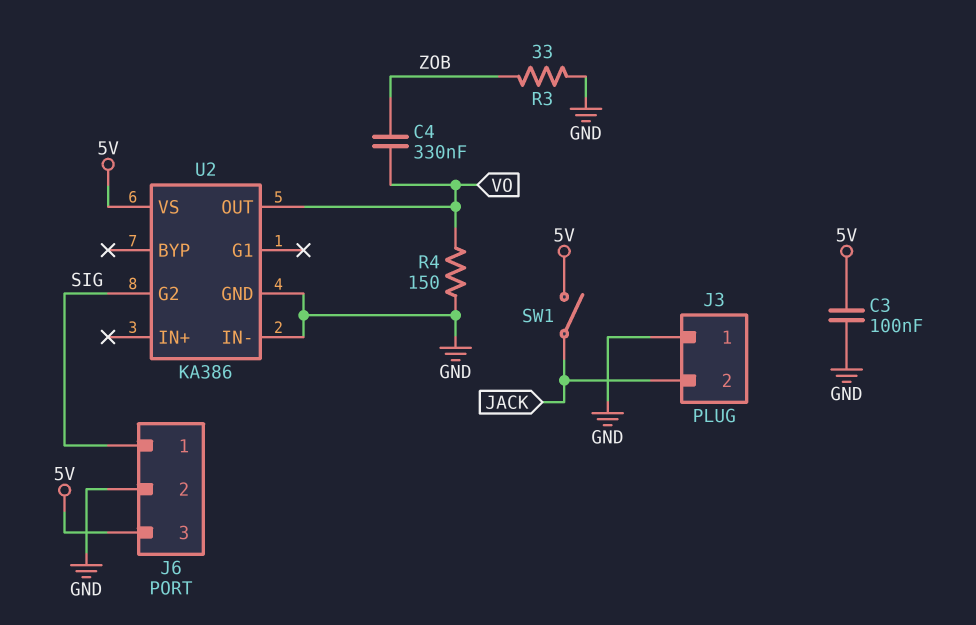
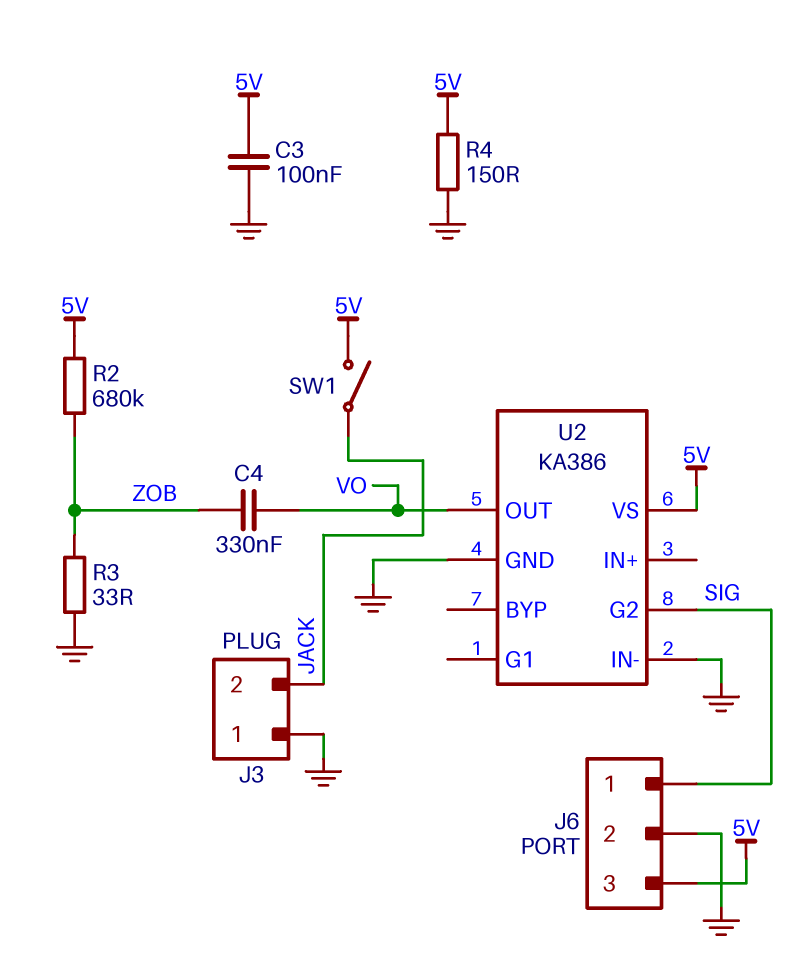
R2: none -> 680k (5V, ZOB)
R4: 150 (GND, VO) -> 150 (5V, GND)

